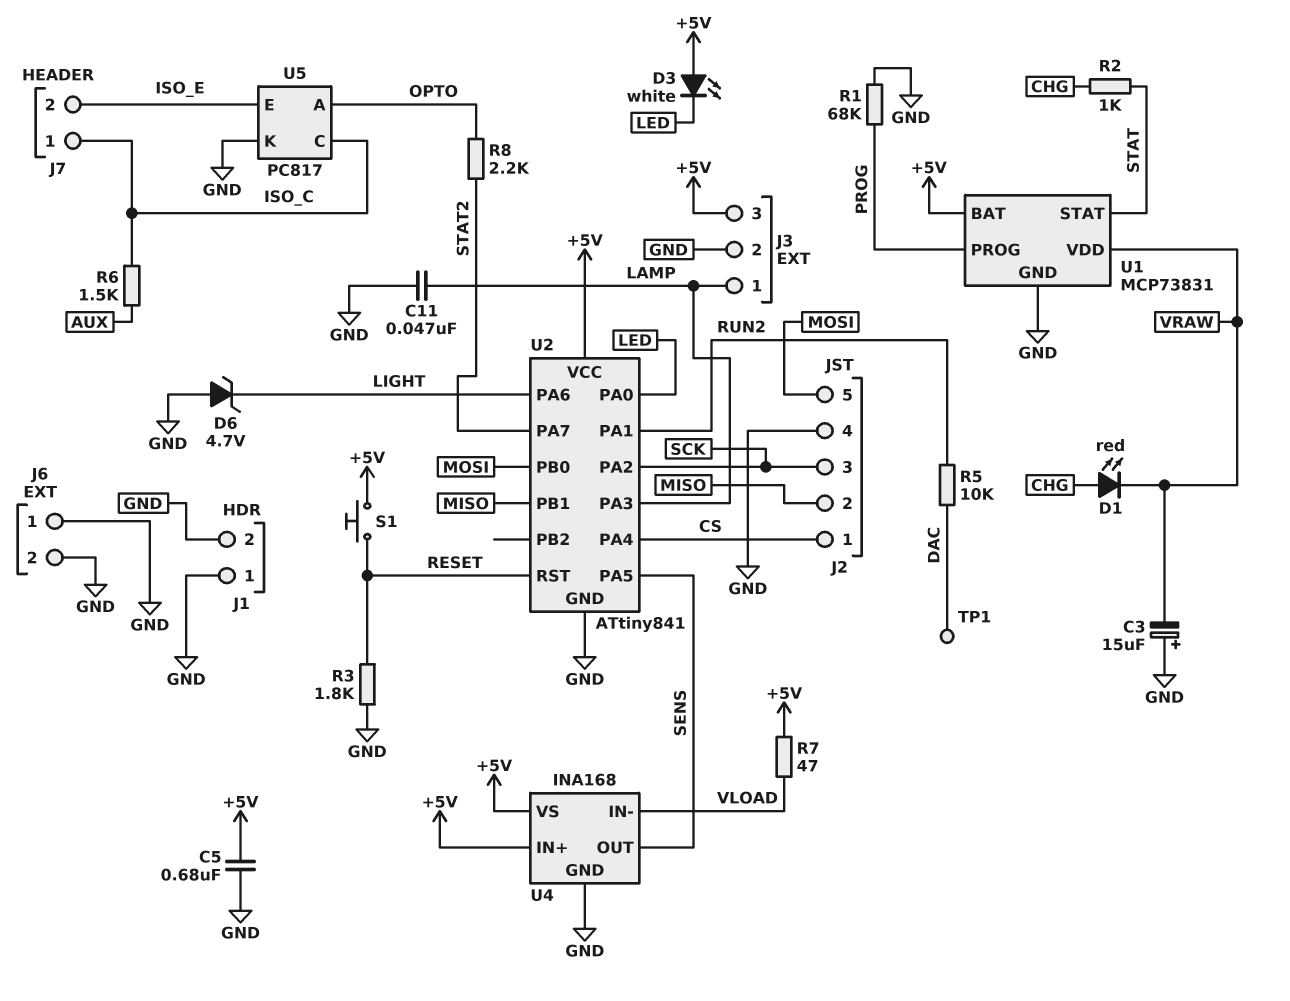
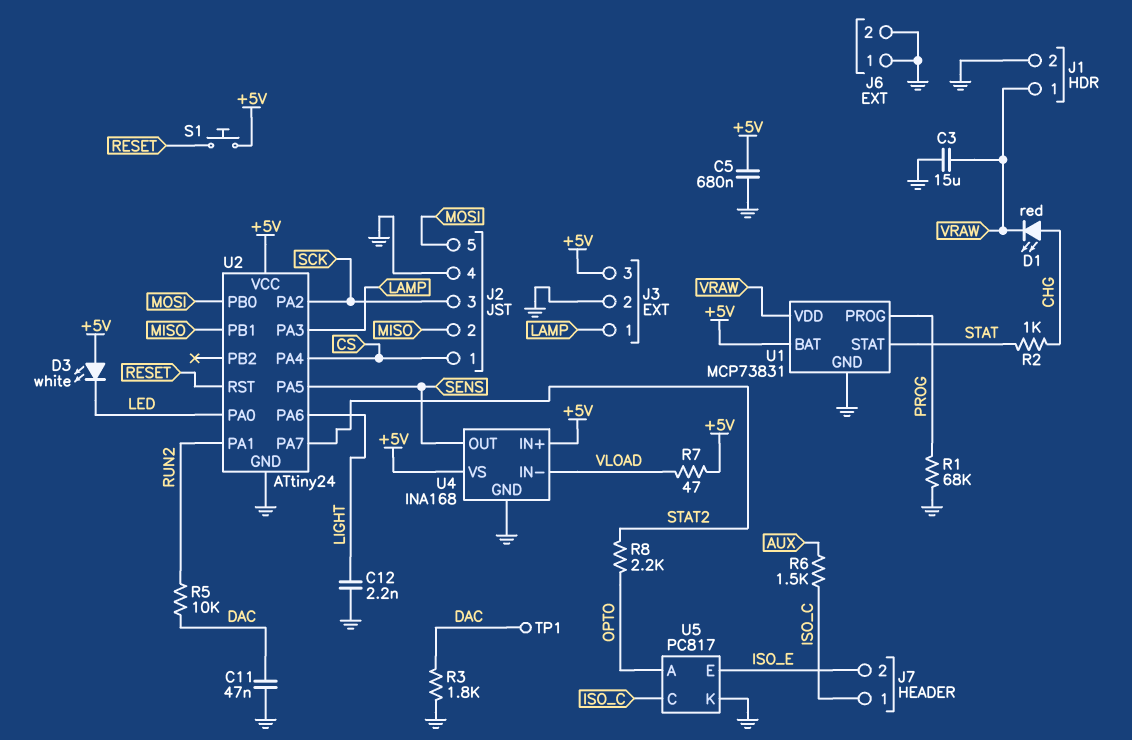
C3: 15uF (plus GND, minus VRAW) -> 15uF (GND, VRAW)
C11: 47nF (GND, LAMP) -> 47nF (DAC, GND)
C12: none -> 2.2nF (GND, LIGHT)
D6: zener 4.7V (A GND, K LIGHT) -> none
J1 pin 1: GND -> VRAW
R3: 1.8k (GND, RESET) -> 1.8k (DAC, GND)
U2: ATtiny841 -> ATtiny24

